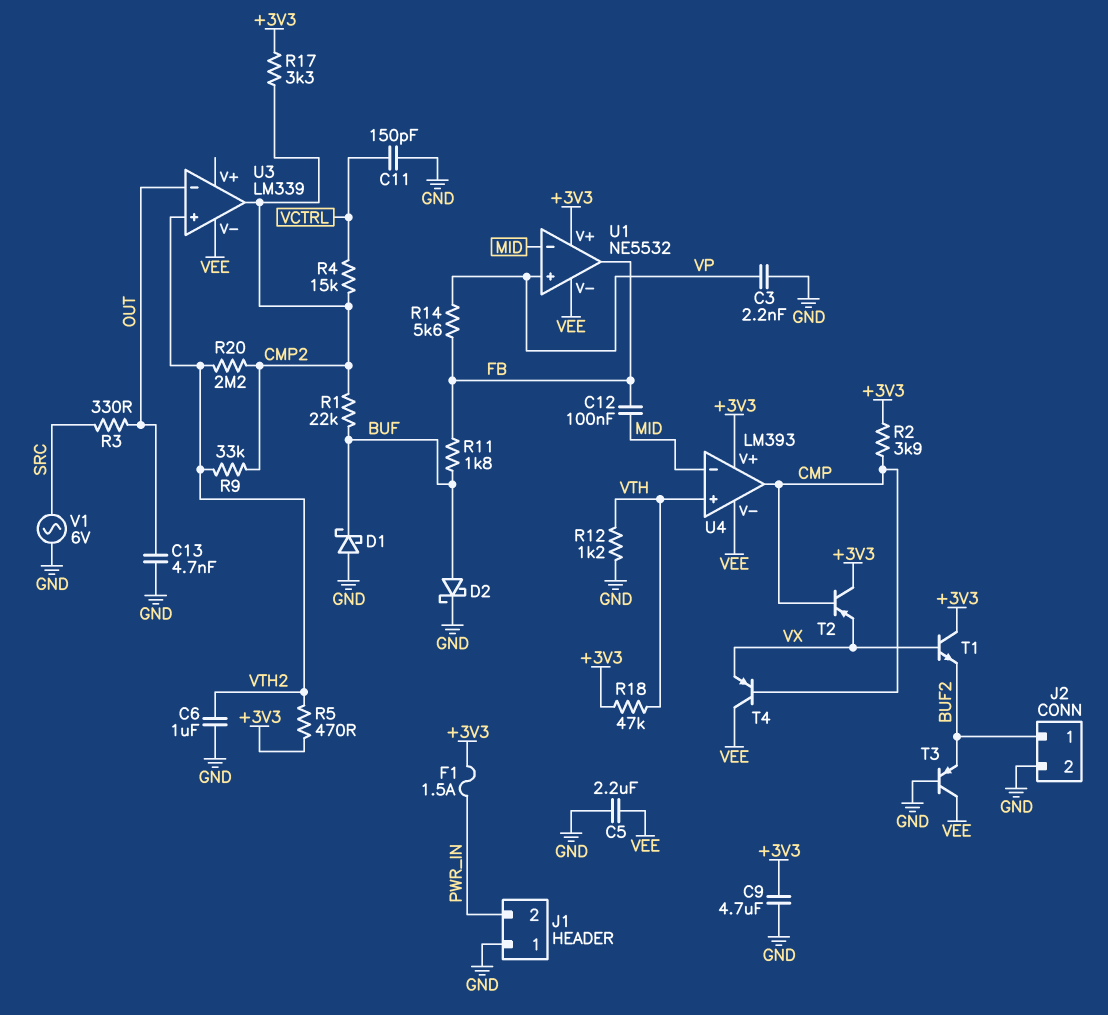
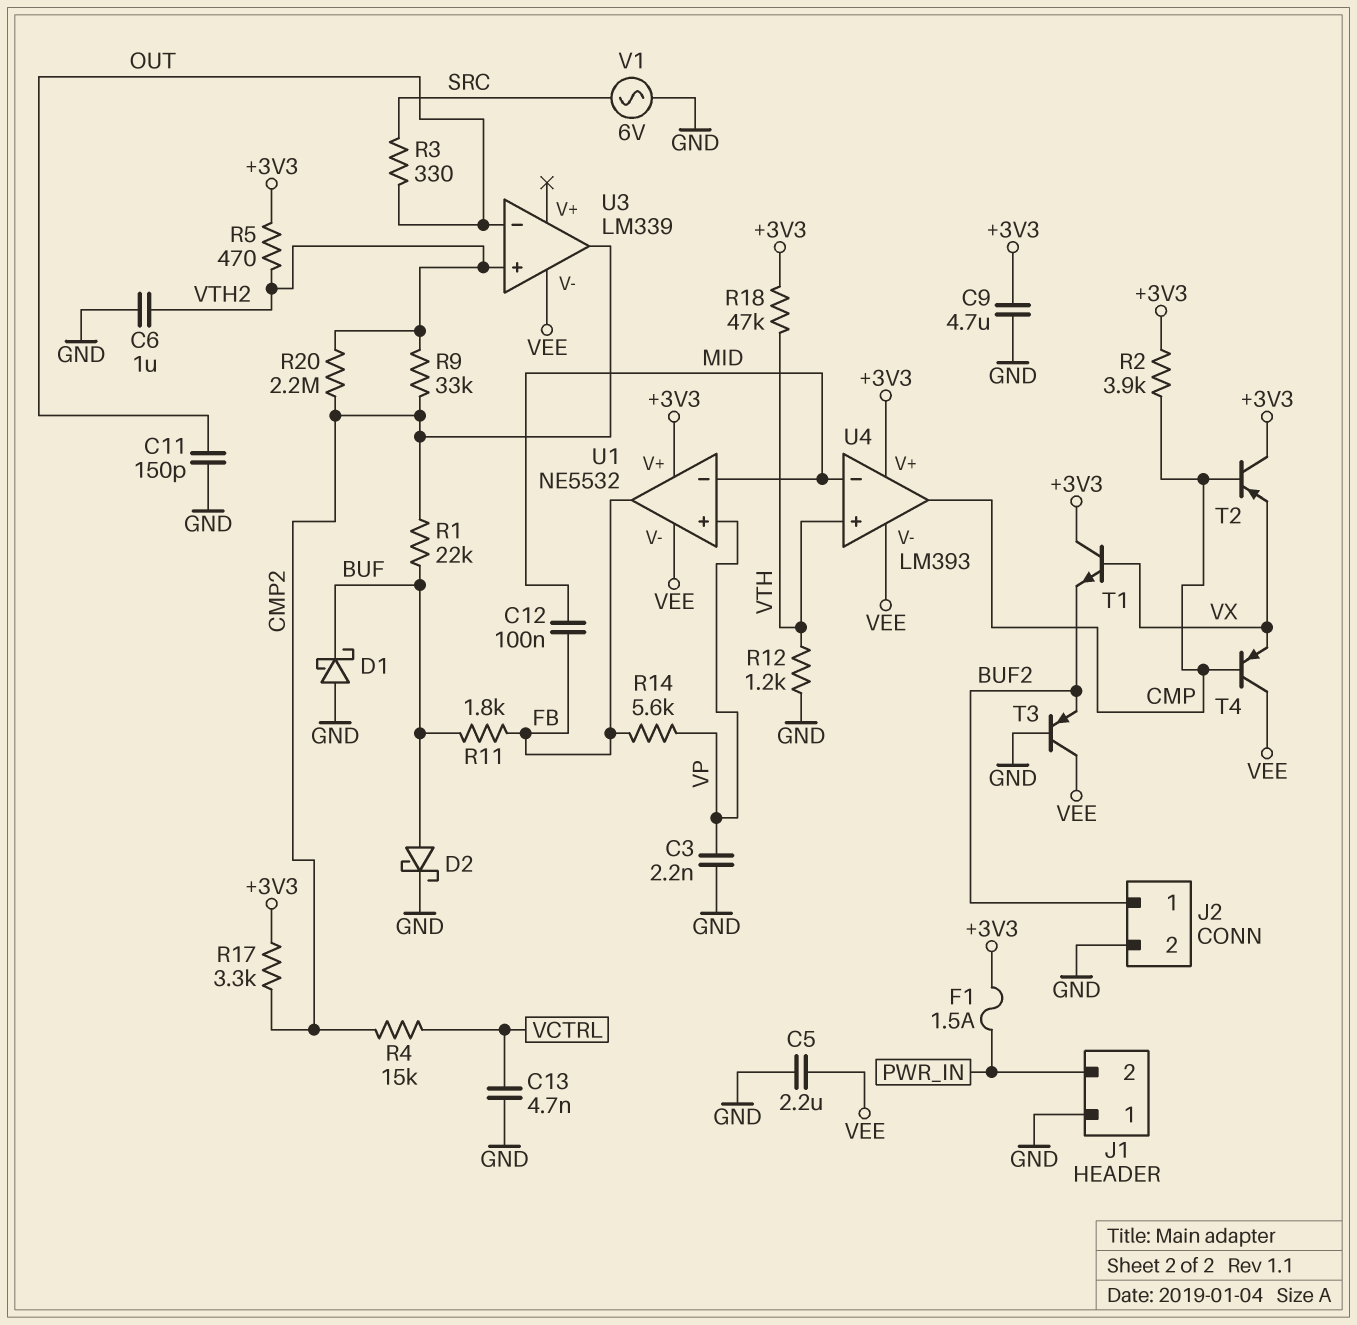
C11: 150pF (GND, VCTRL) -> 150pF (GND, OUT)
C13: 4.7nF (GND, OUT) -> 4.7nF (GND, VCTRL)

